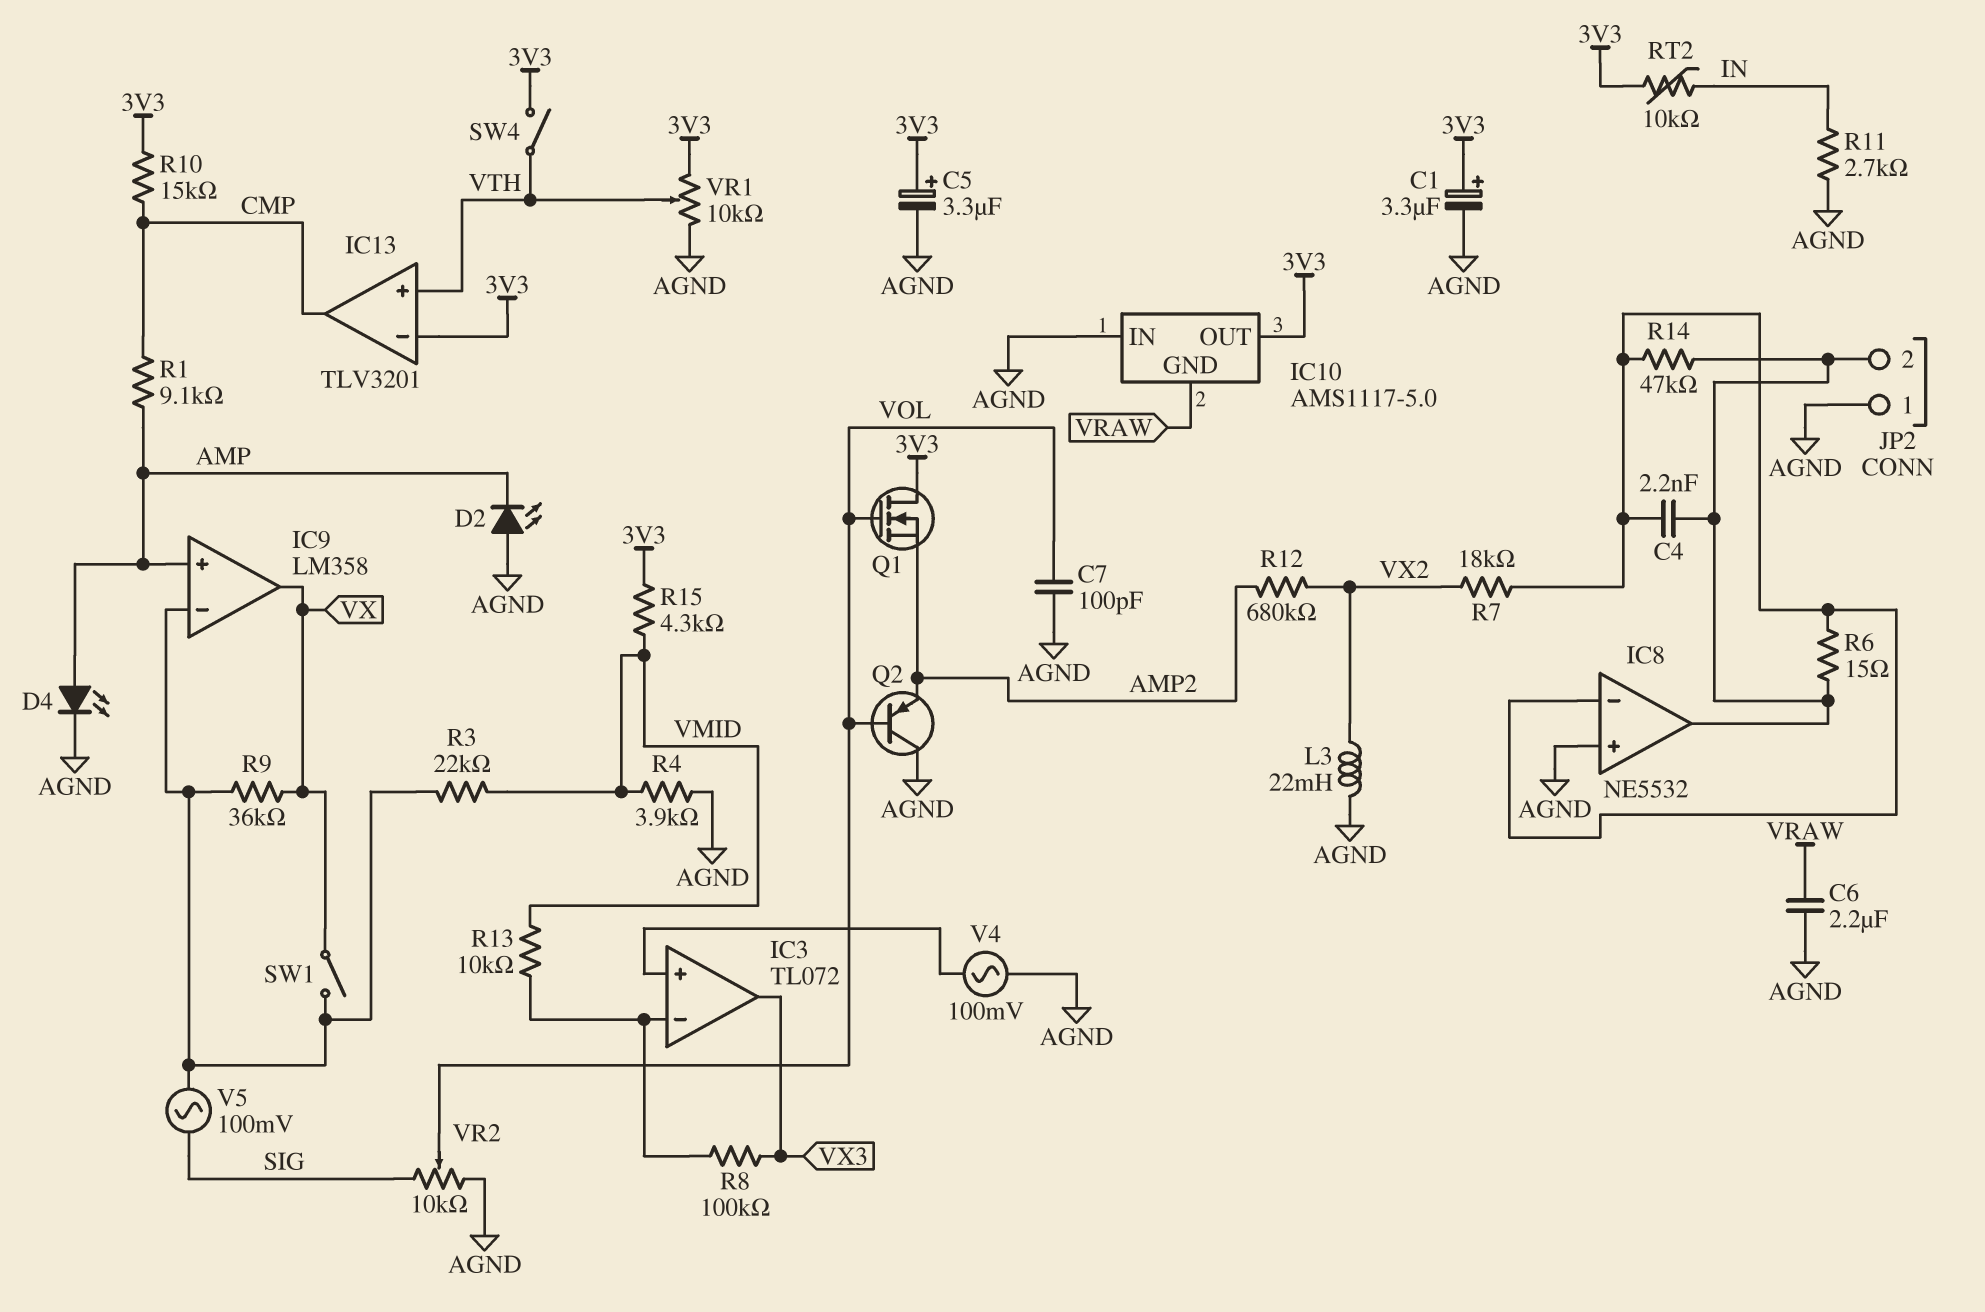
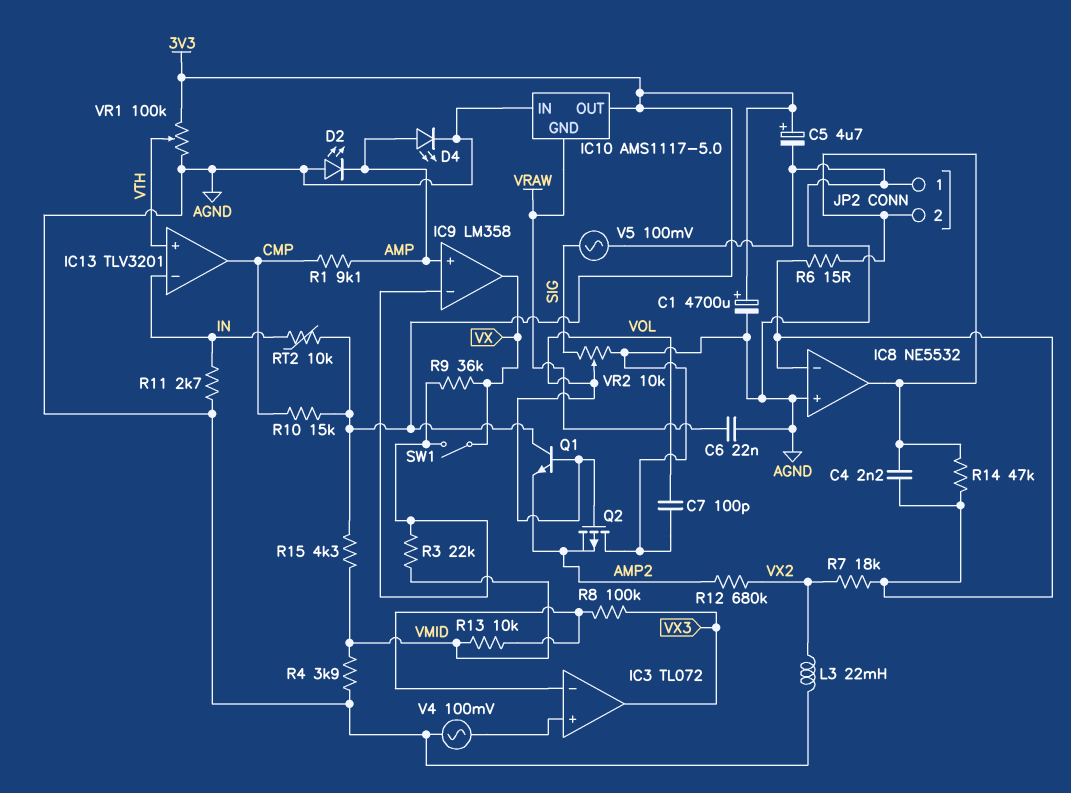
C1: 3.3uF (plus 3V3, minus AGND) -> 4700uF (plus 3V3, minus AGND)
C5: 3.3uF (plus 3V3, minus AGND) -> 4.7uF (plus 3V3, minus AGND)
C6: 2.2uF (AGND, VRAW) -> 22nF (AGND, VRAW)
IC13 pin in-: 3V3 -> IN
Q1: NMOS (G VOL, D 3V3, S AMP2) -> NPN (B VOL, C 3V3, E AMP2)
Q2: PNP (B VOL, C AGND, E AMP2) -> PMOS (G VOL, D AGND, S AMP2)
SW4: switch (3V3, VTH) -> none
V5: AC 100mV (IC9/in-, SIG) -> AC 100mV (AGND, SIG)
VR1: 10k (3V3, AGND, wiper VTH) -> 100k (3V3, AGND, wiper VTH)

